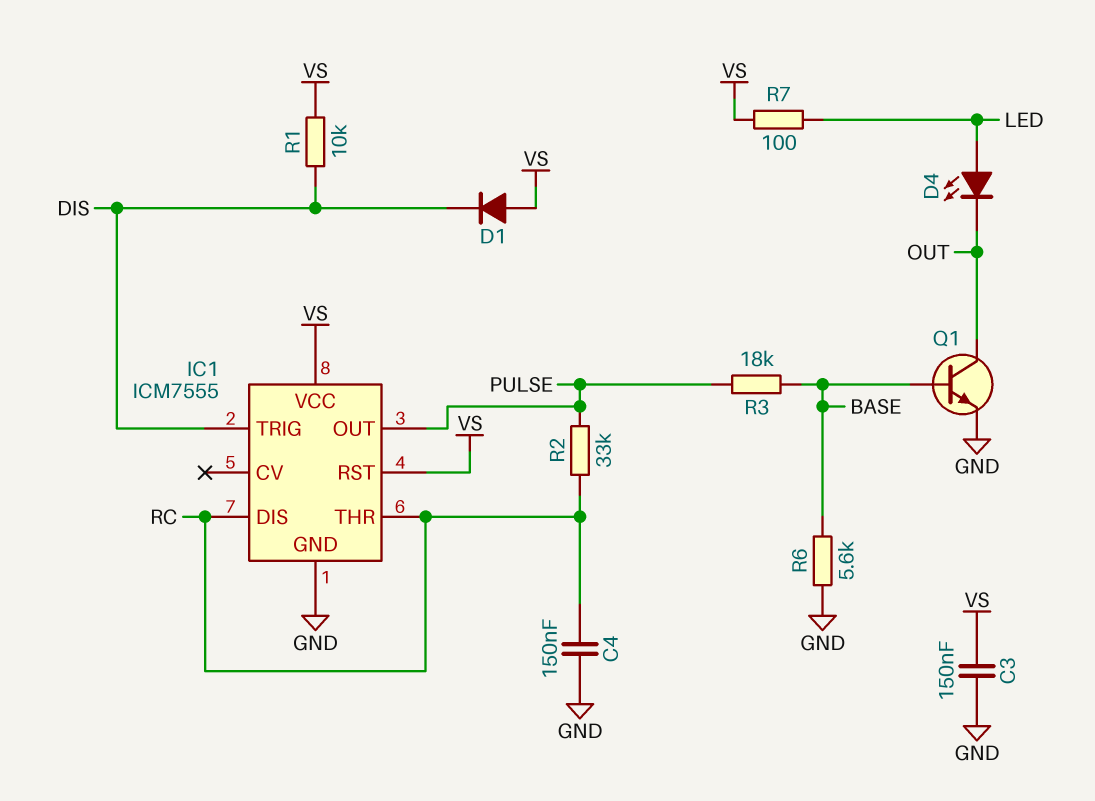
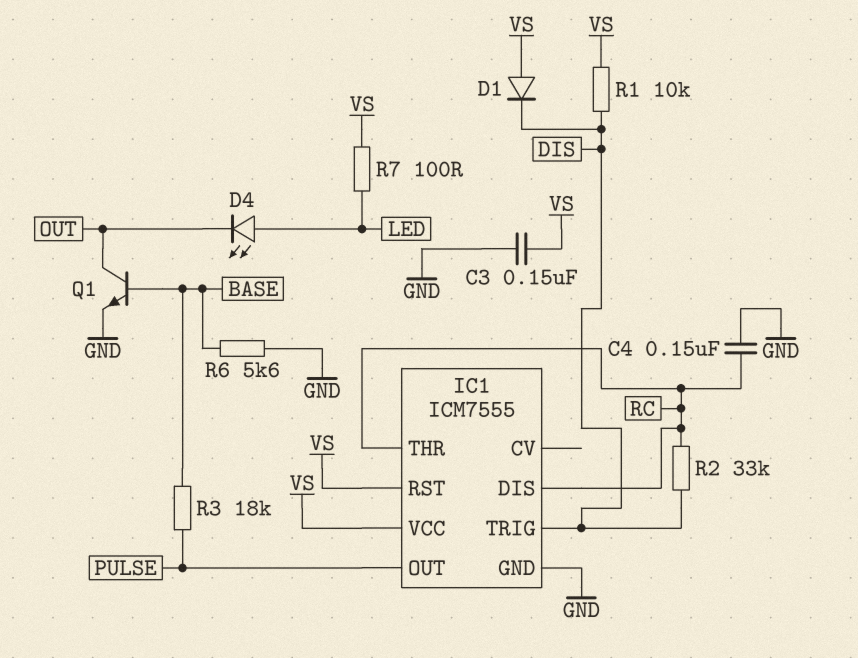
R2: 33k (PULSE, RC) -> 33k (DIS, RC)

